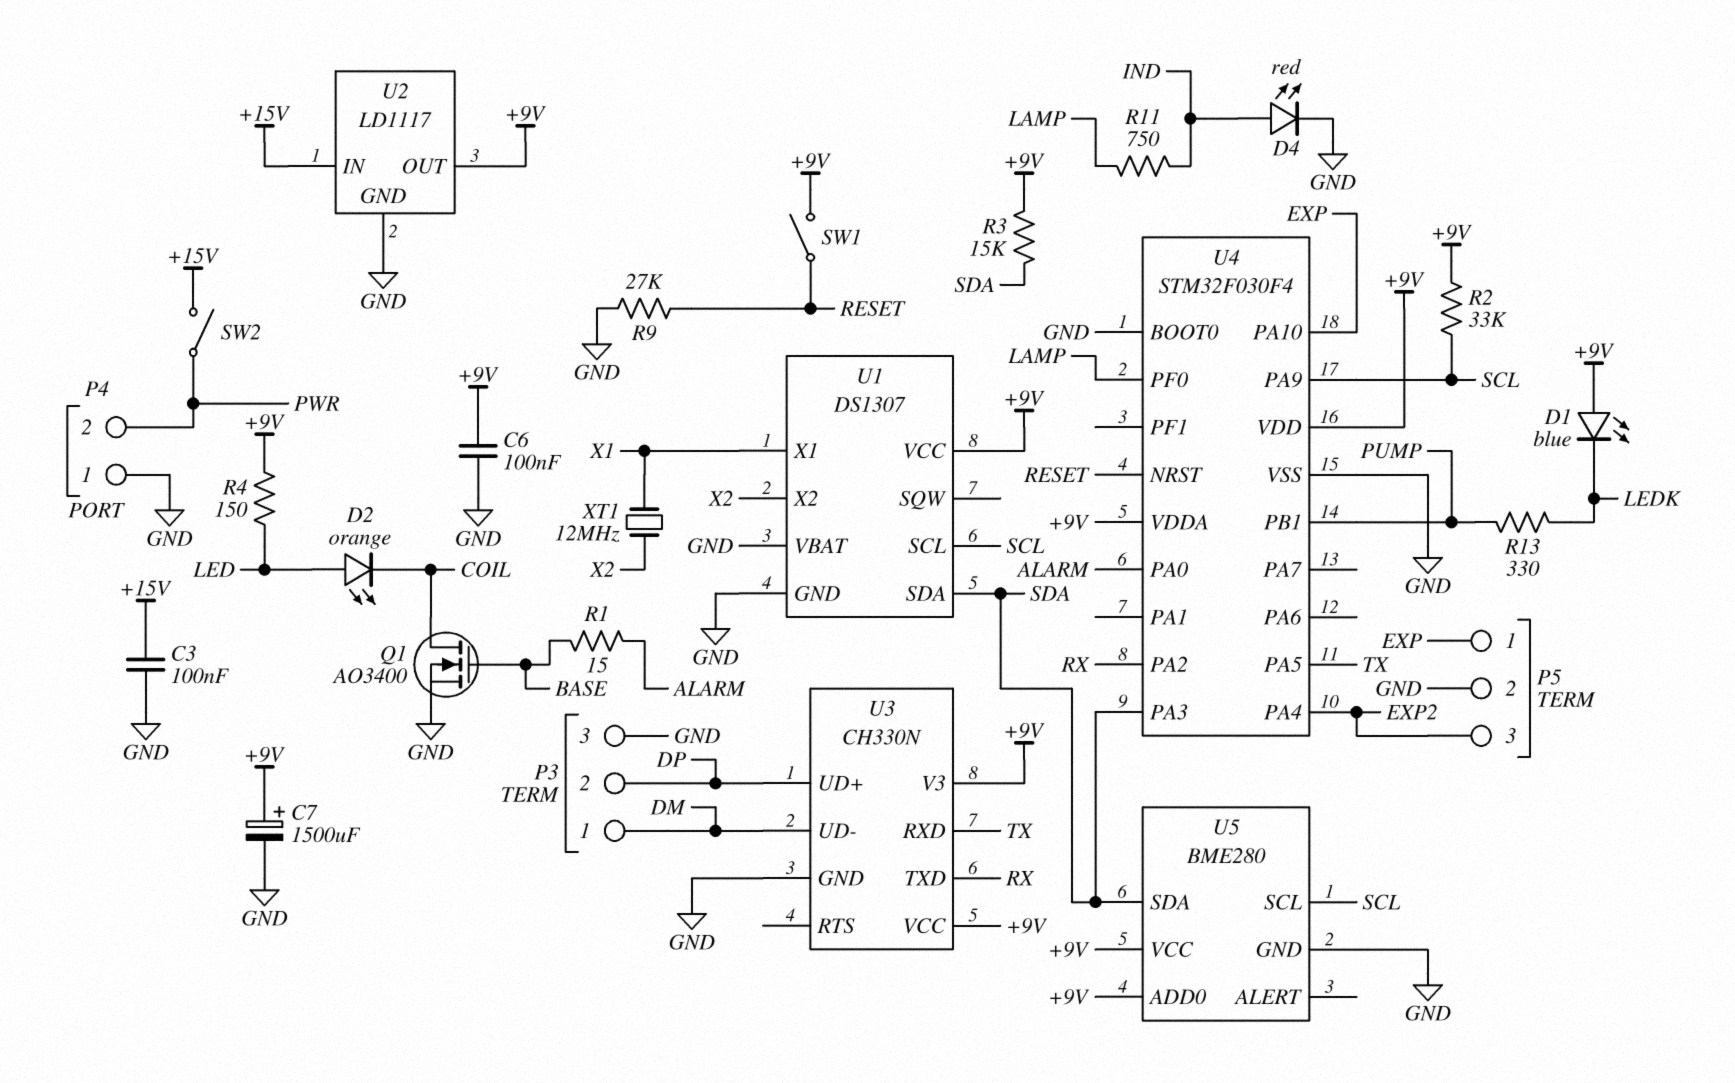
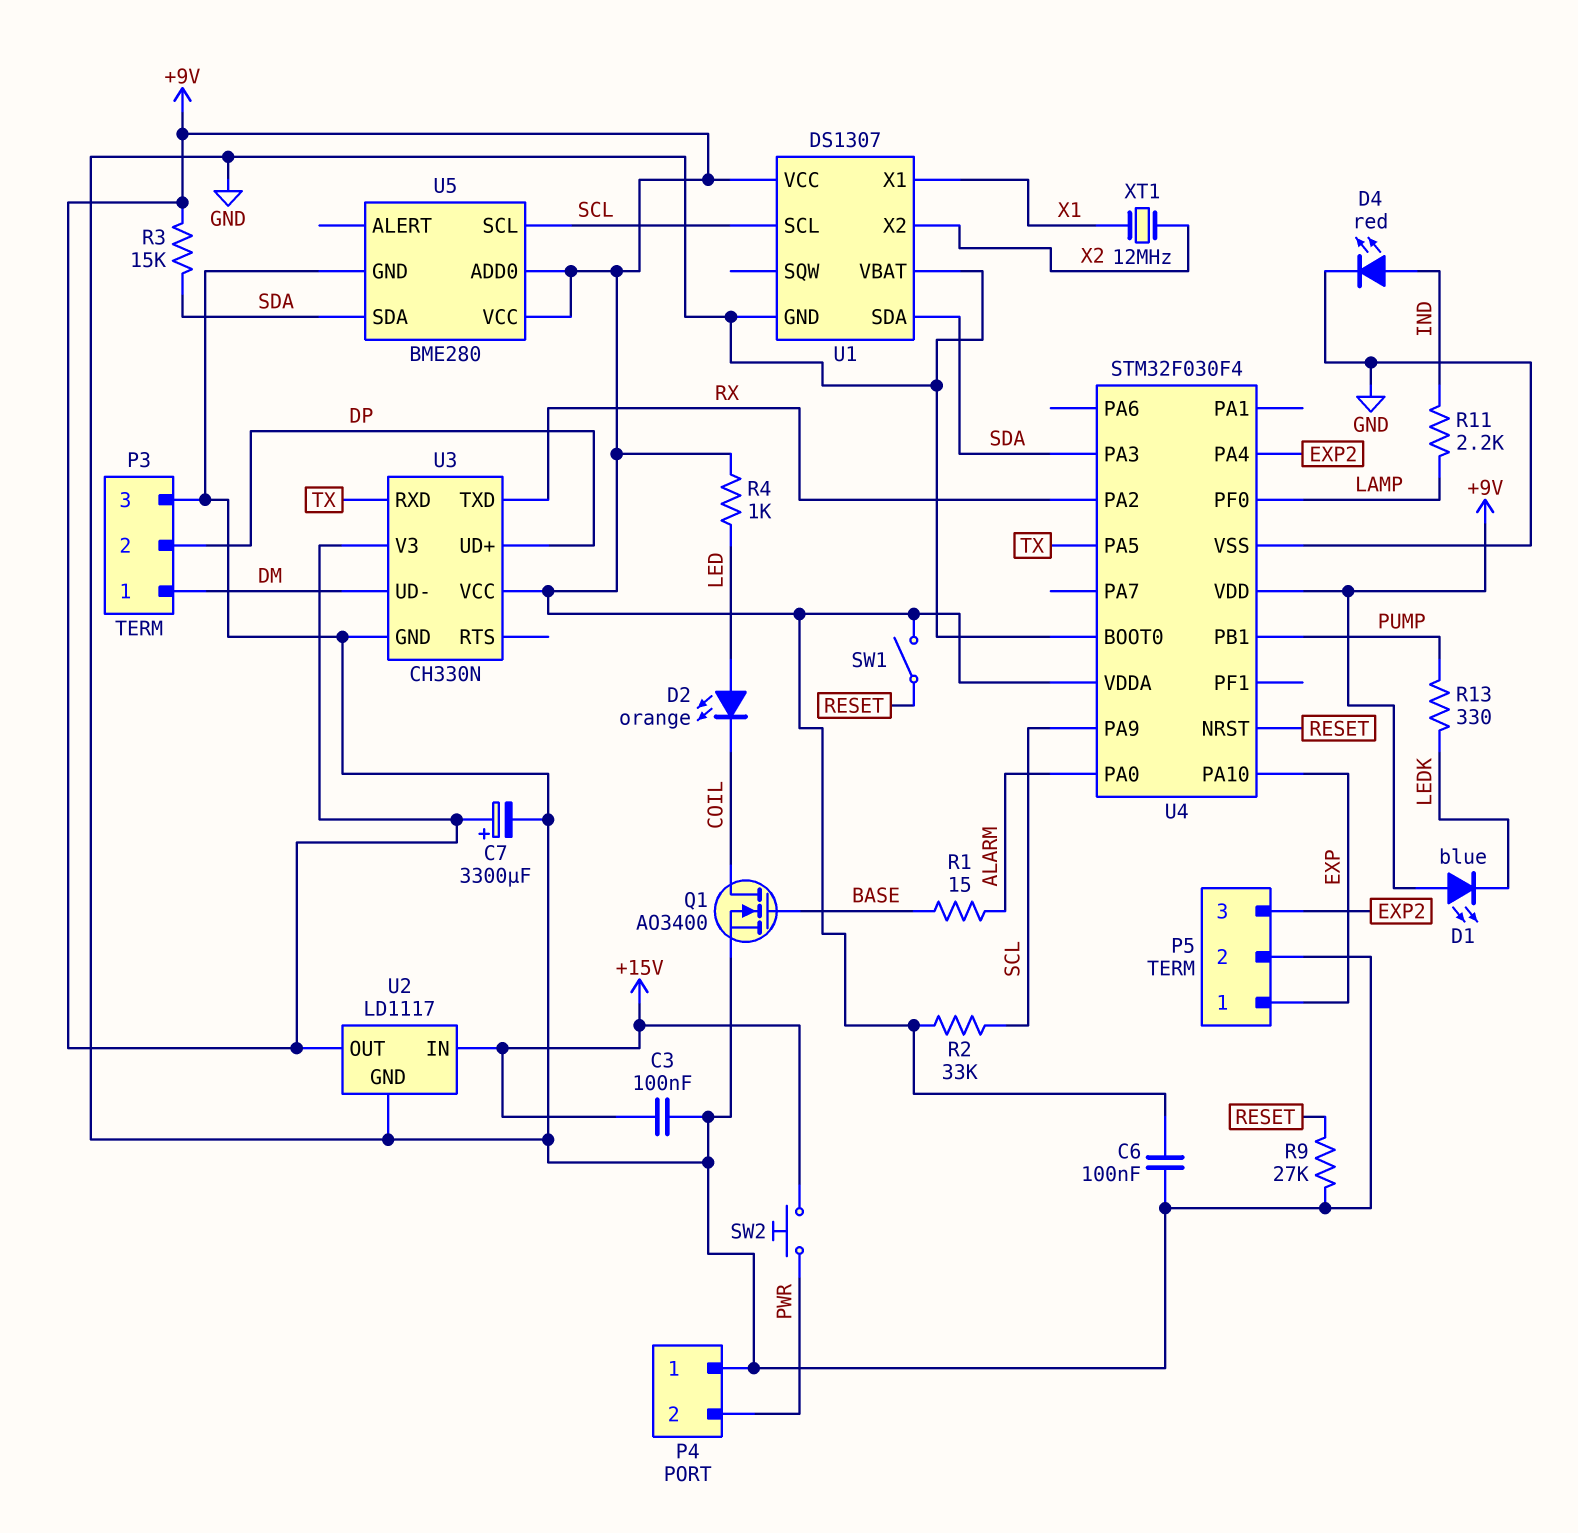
C7: 1500uF (plus +9V, minus GND) -> 3300uF (plus +9V, minus GND)
R4: 150 (+9V, LED) -> 1k (+9V, LED)
R11: 750 (IND, LAMP) -> 2.2k (IND, LAMP)
SW2: switch (+15V, PWR) -> button (+15V, PWR)

